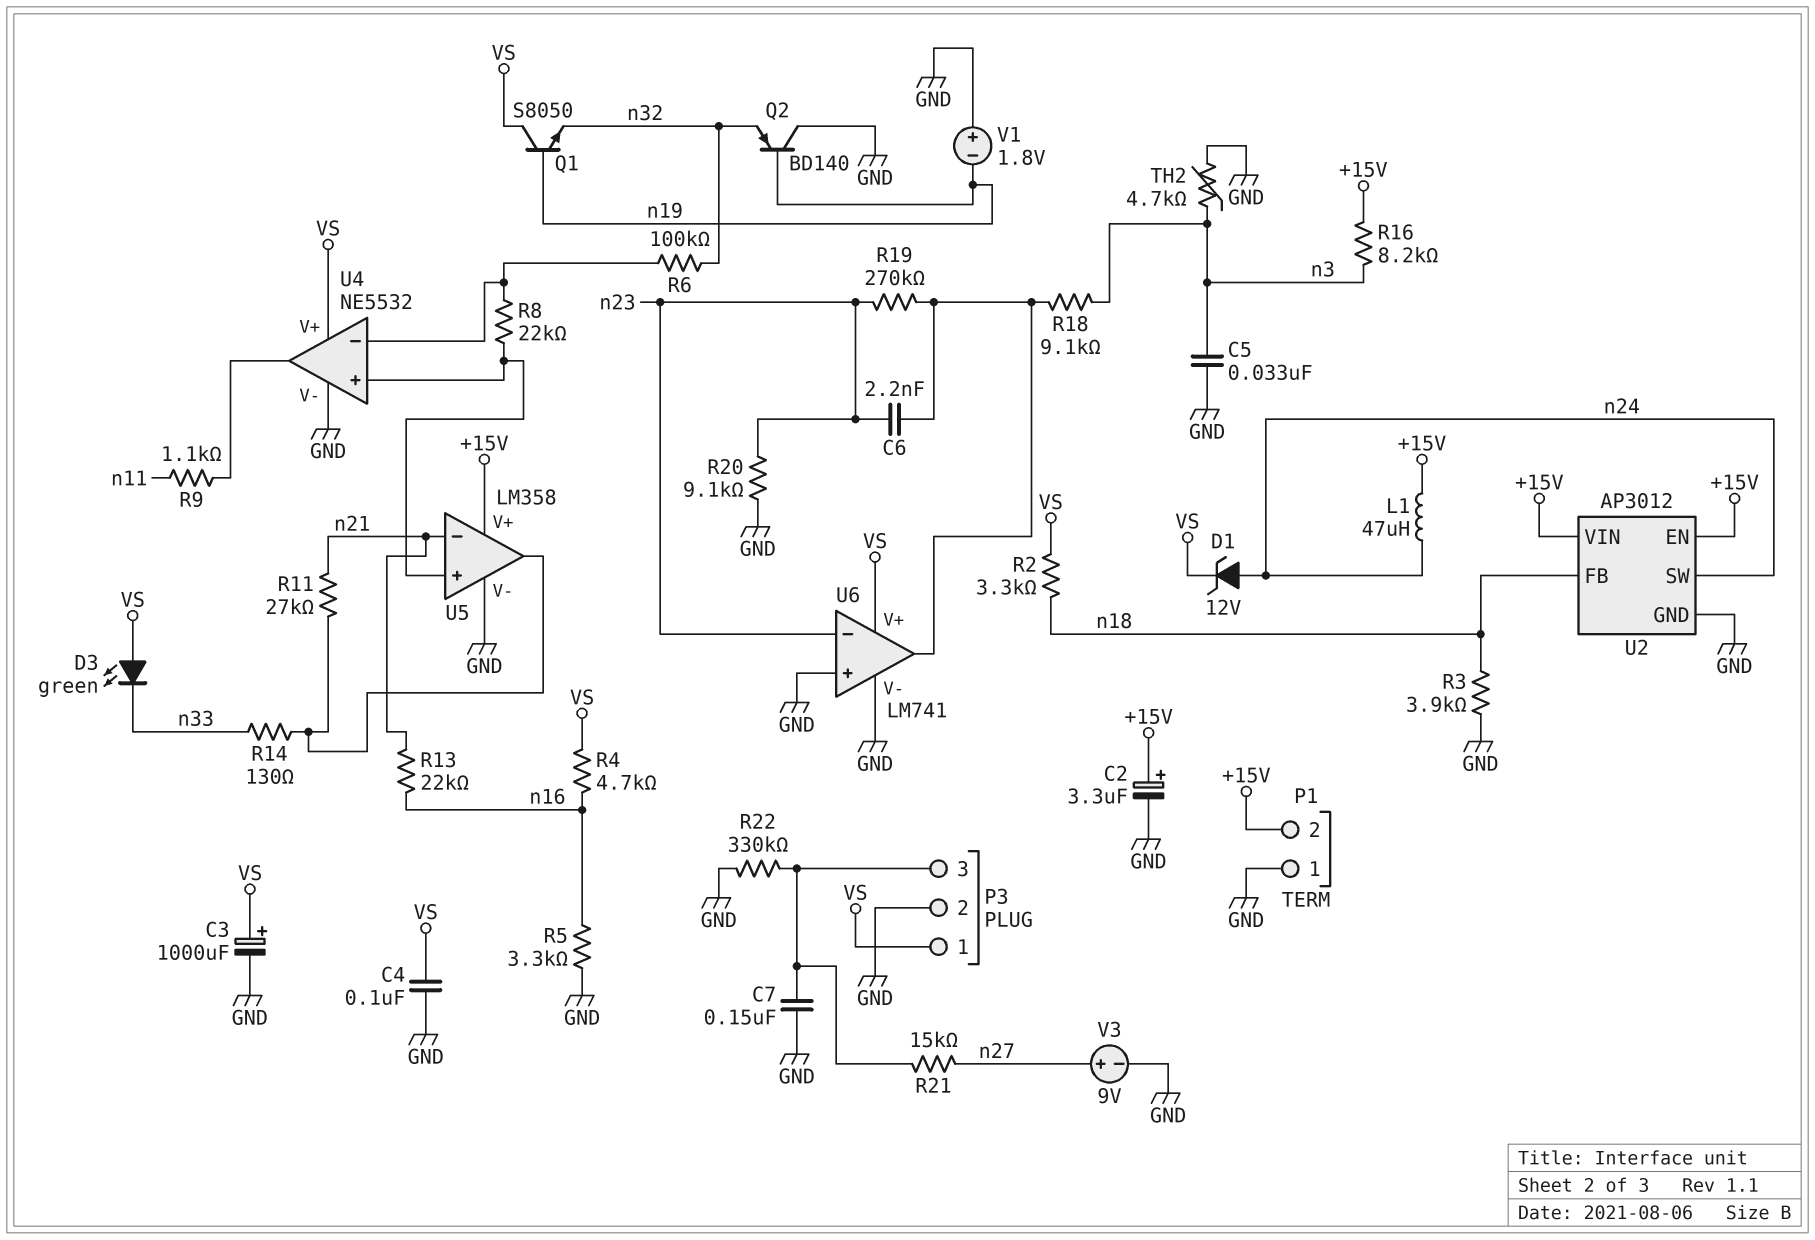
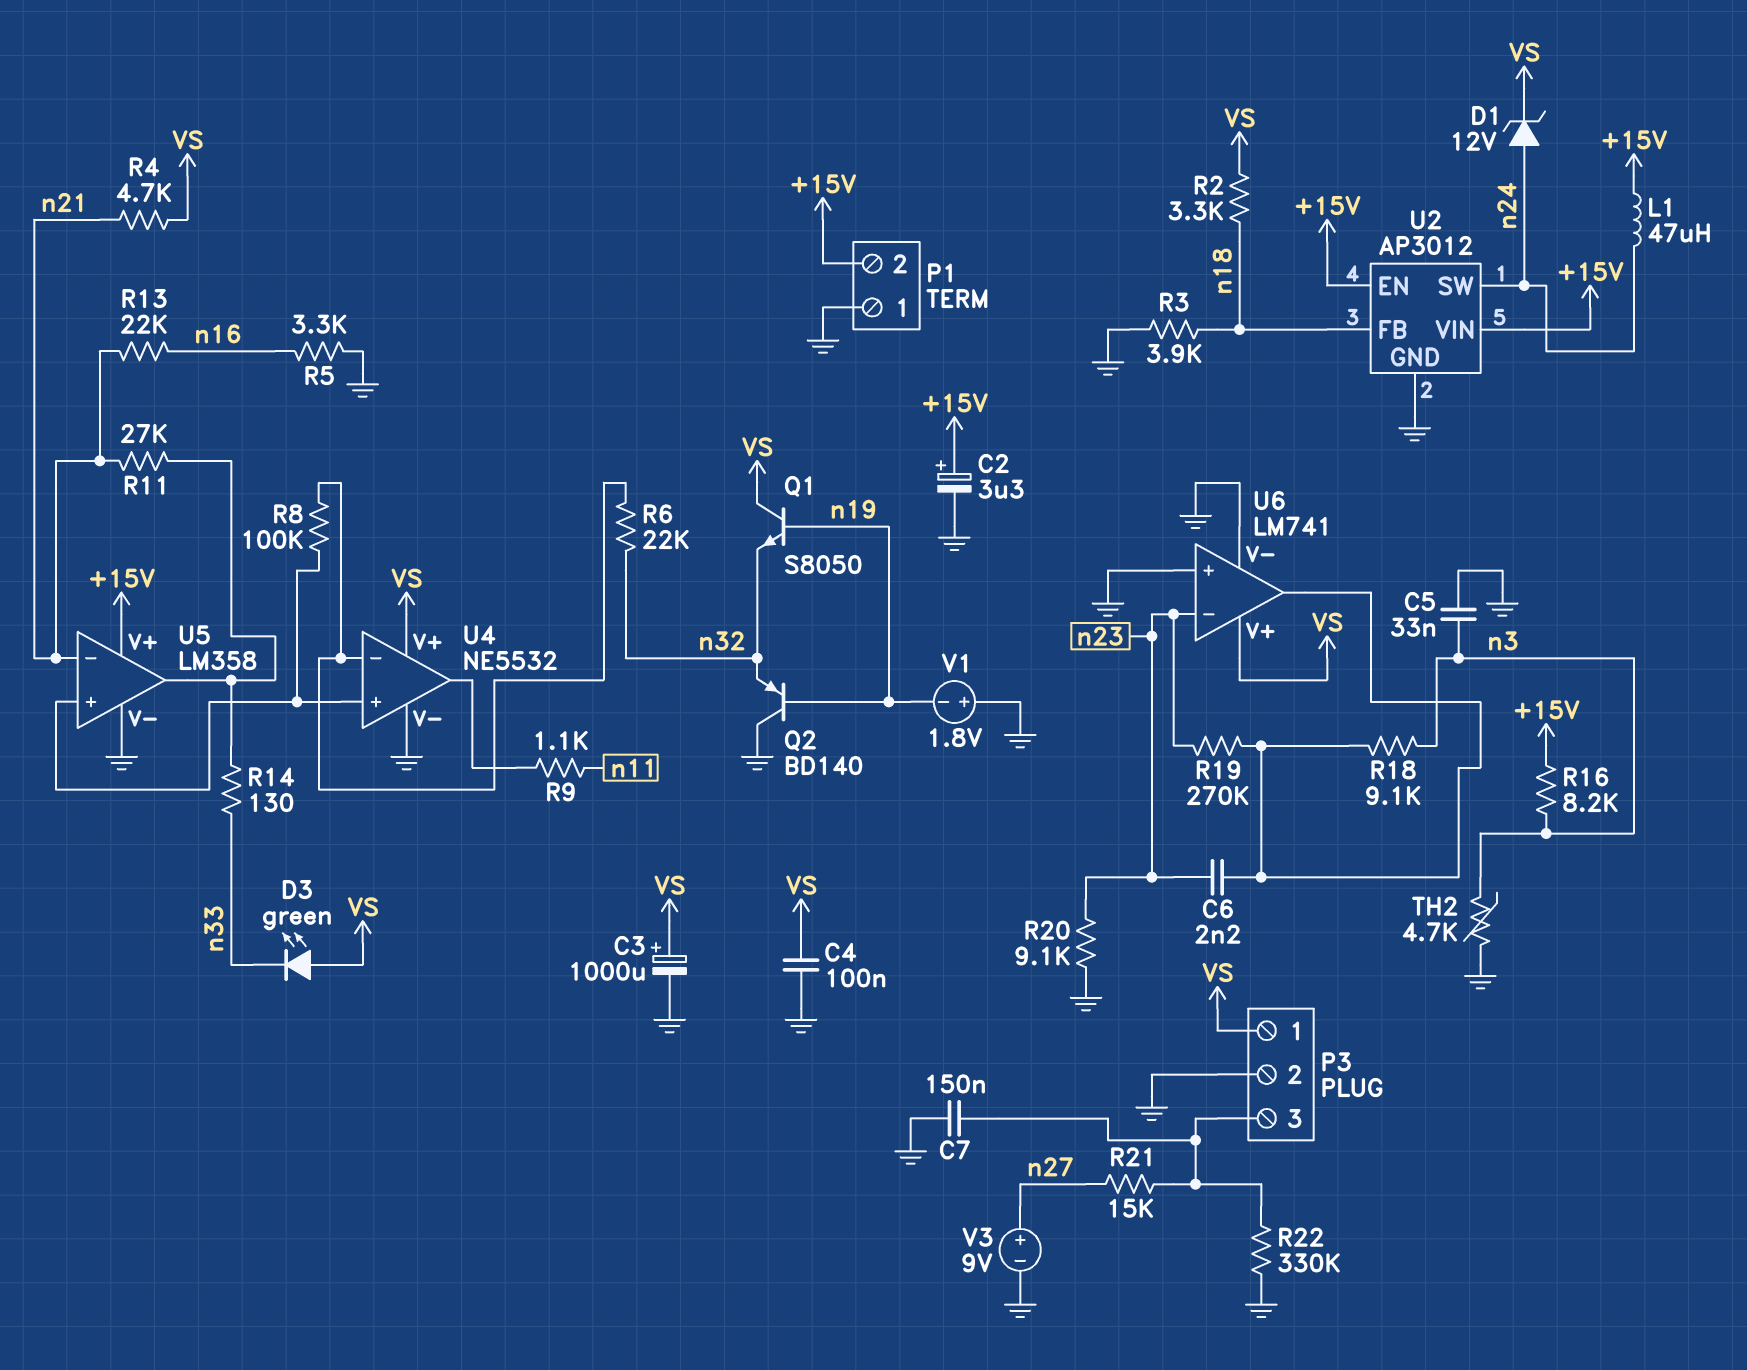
R4: 4.7k (VS, n16) -> 4.7k (VS, n21)
R6: 100k (U4/in-, n32) -> 22k (U4/in-, n32)
R8: 22k (U4/in+, U4/in-) -> 100k (U4/in+, U4/in-)

